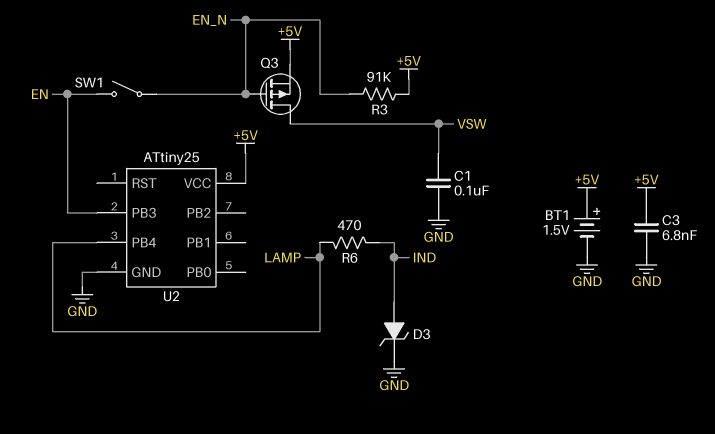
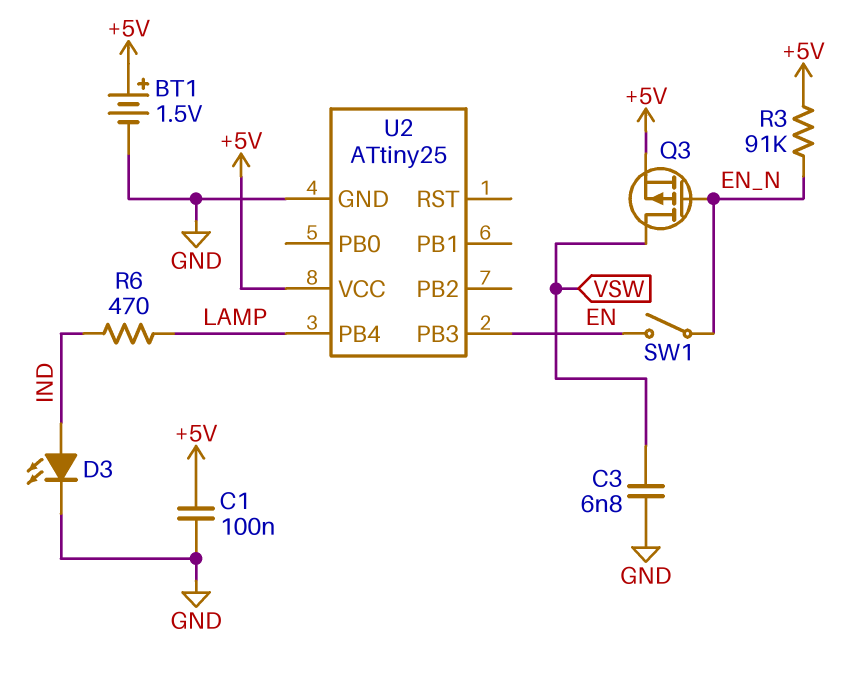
C1: 100nF (GND, VSW) -> 100nF (+5V, GND)
C3: 6.8nF (+5V, GND) -> 6.8nF (GND, VSW)
D3: zener (A IND, K GND) -> LED (A IND, K GND)

